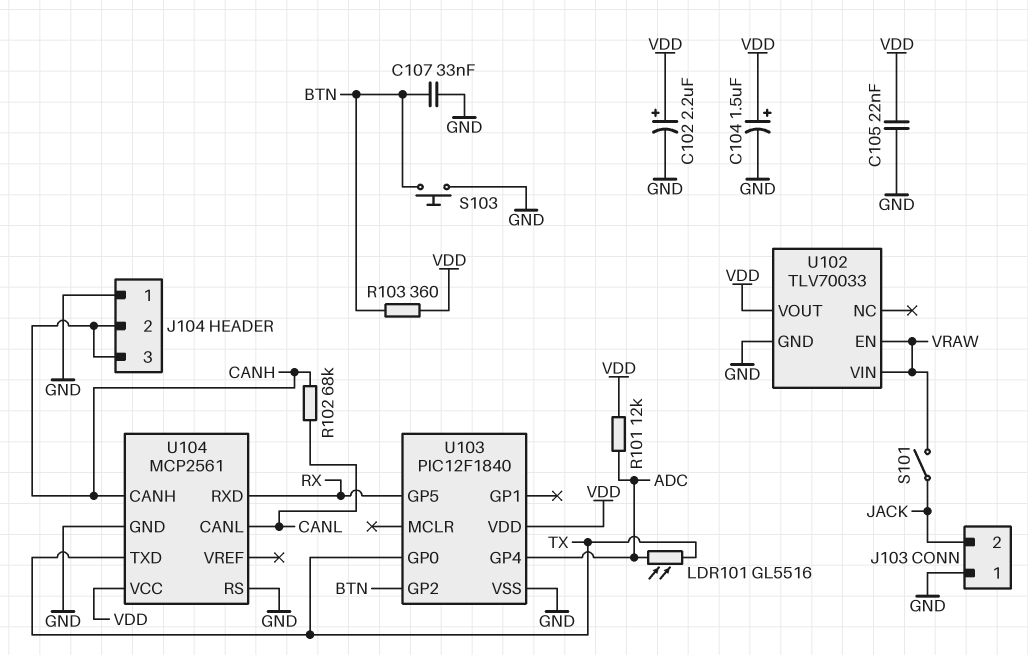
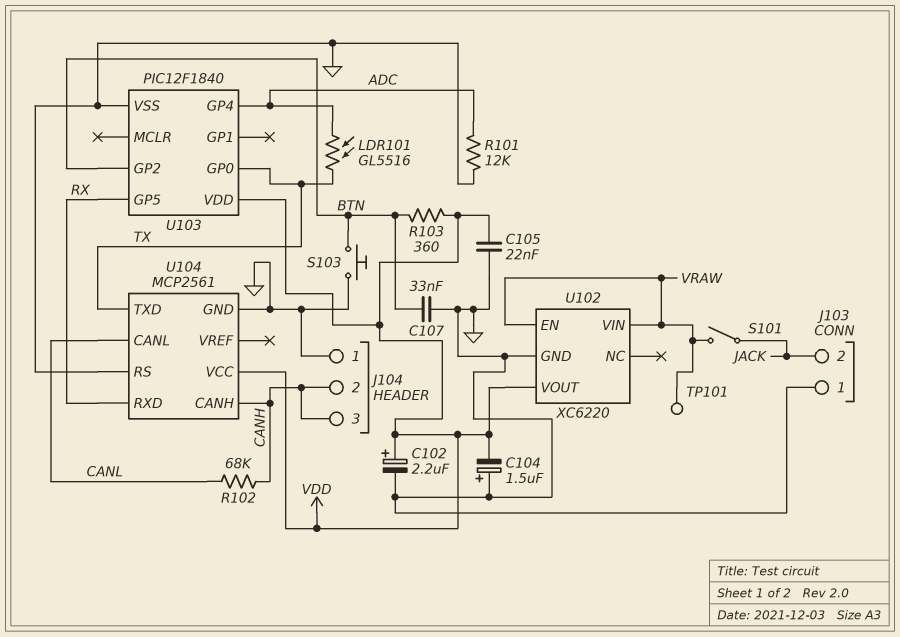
C104: 1.5uF (plus VDD, minus GND) -> 1.5uF (plus GND, minus VDD)
R101: 12k (ADC, VDD) -> 12k (ADC, GND)
TP101: none -> test point (VRAW)
U102: TLV70033 -> XC6220

